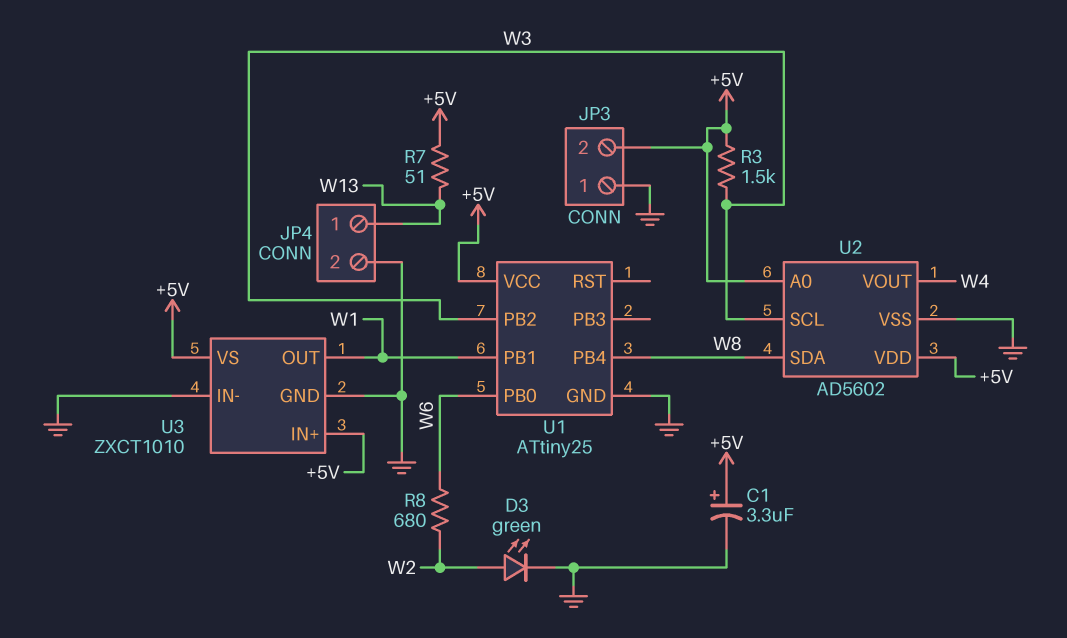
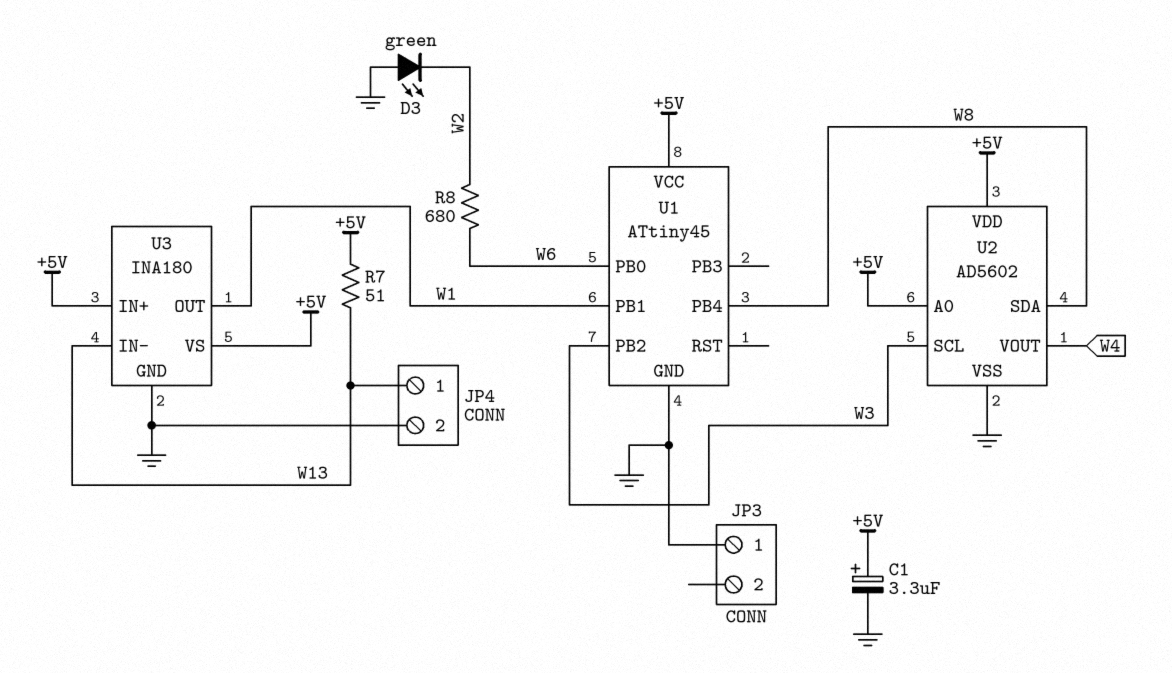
D3: LED green (A W2, K GND) -> LED green (A GND, K W2)
JP3 pin 2: +5V -> none
R3: 1.5k (+5V, W3) -> none
U1: ATtiny25 -> ATtiny45
U3: ZXCT1010 -> INA180
U3 pin IN-: GND -> W13

